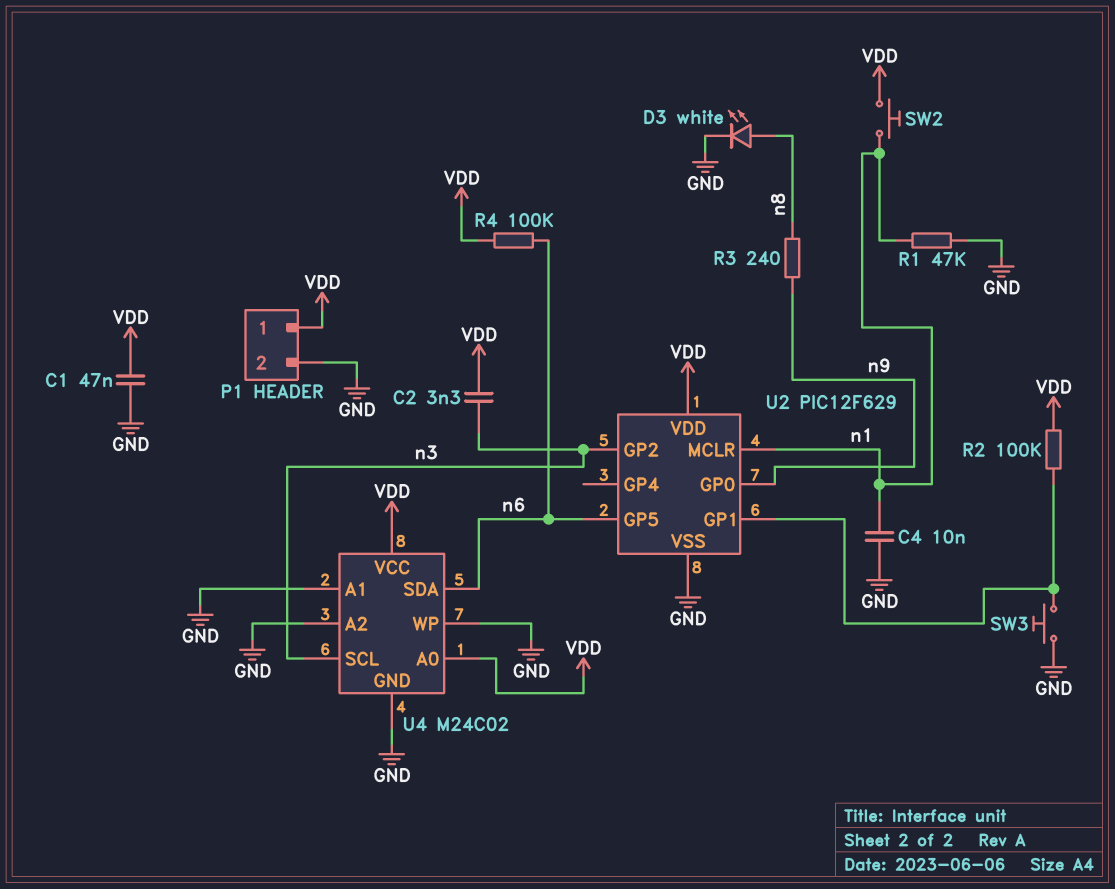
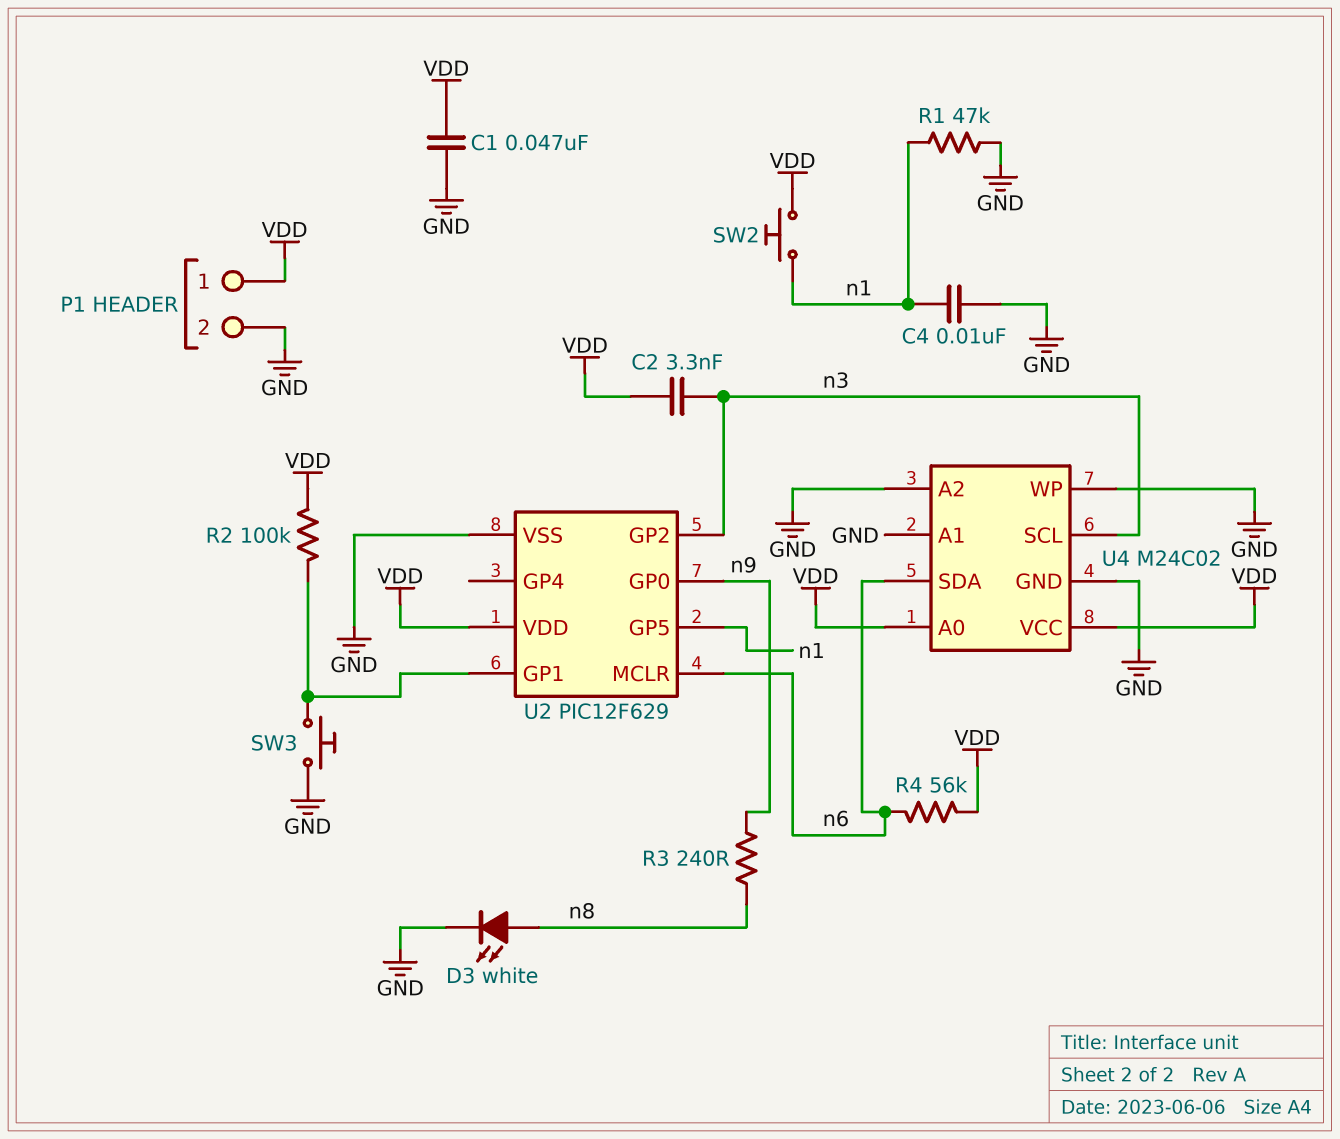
R4: 100k (VDD, n6) -> 56k (VDD, n6)
U2 pin GP5: n6 -> n1
U2 pin MCLR: n1 -> n6

